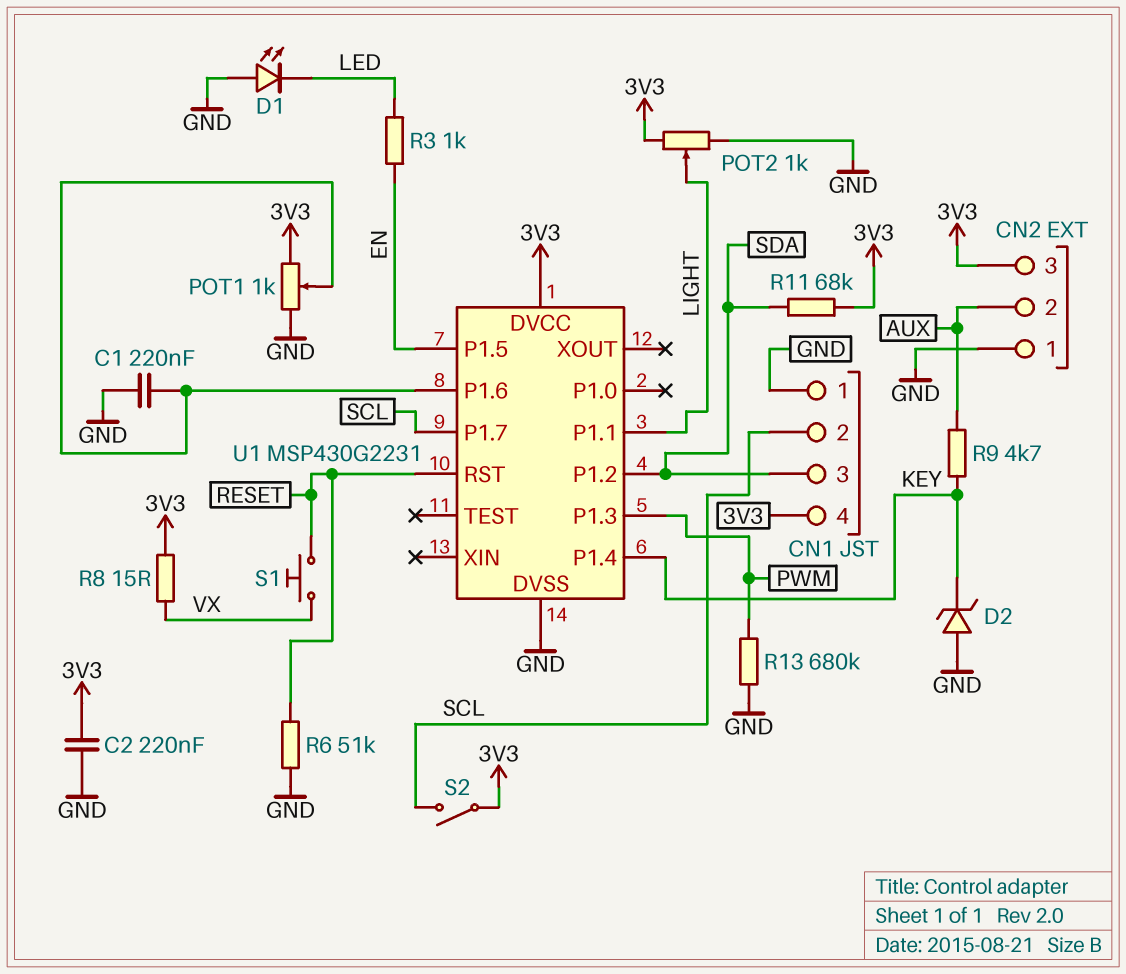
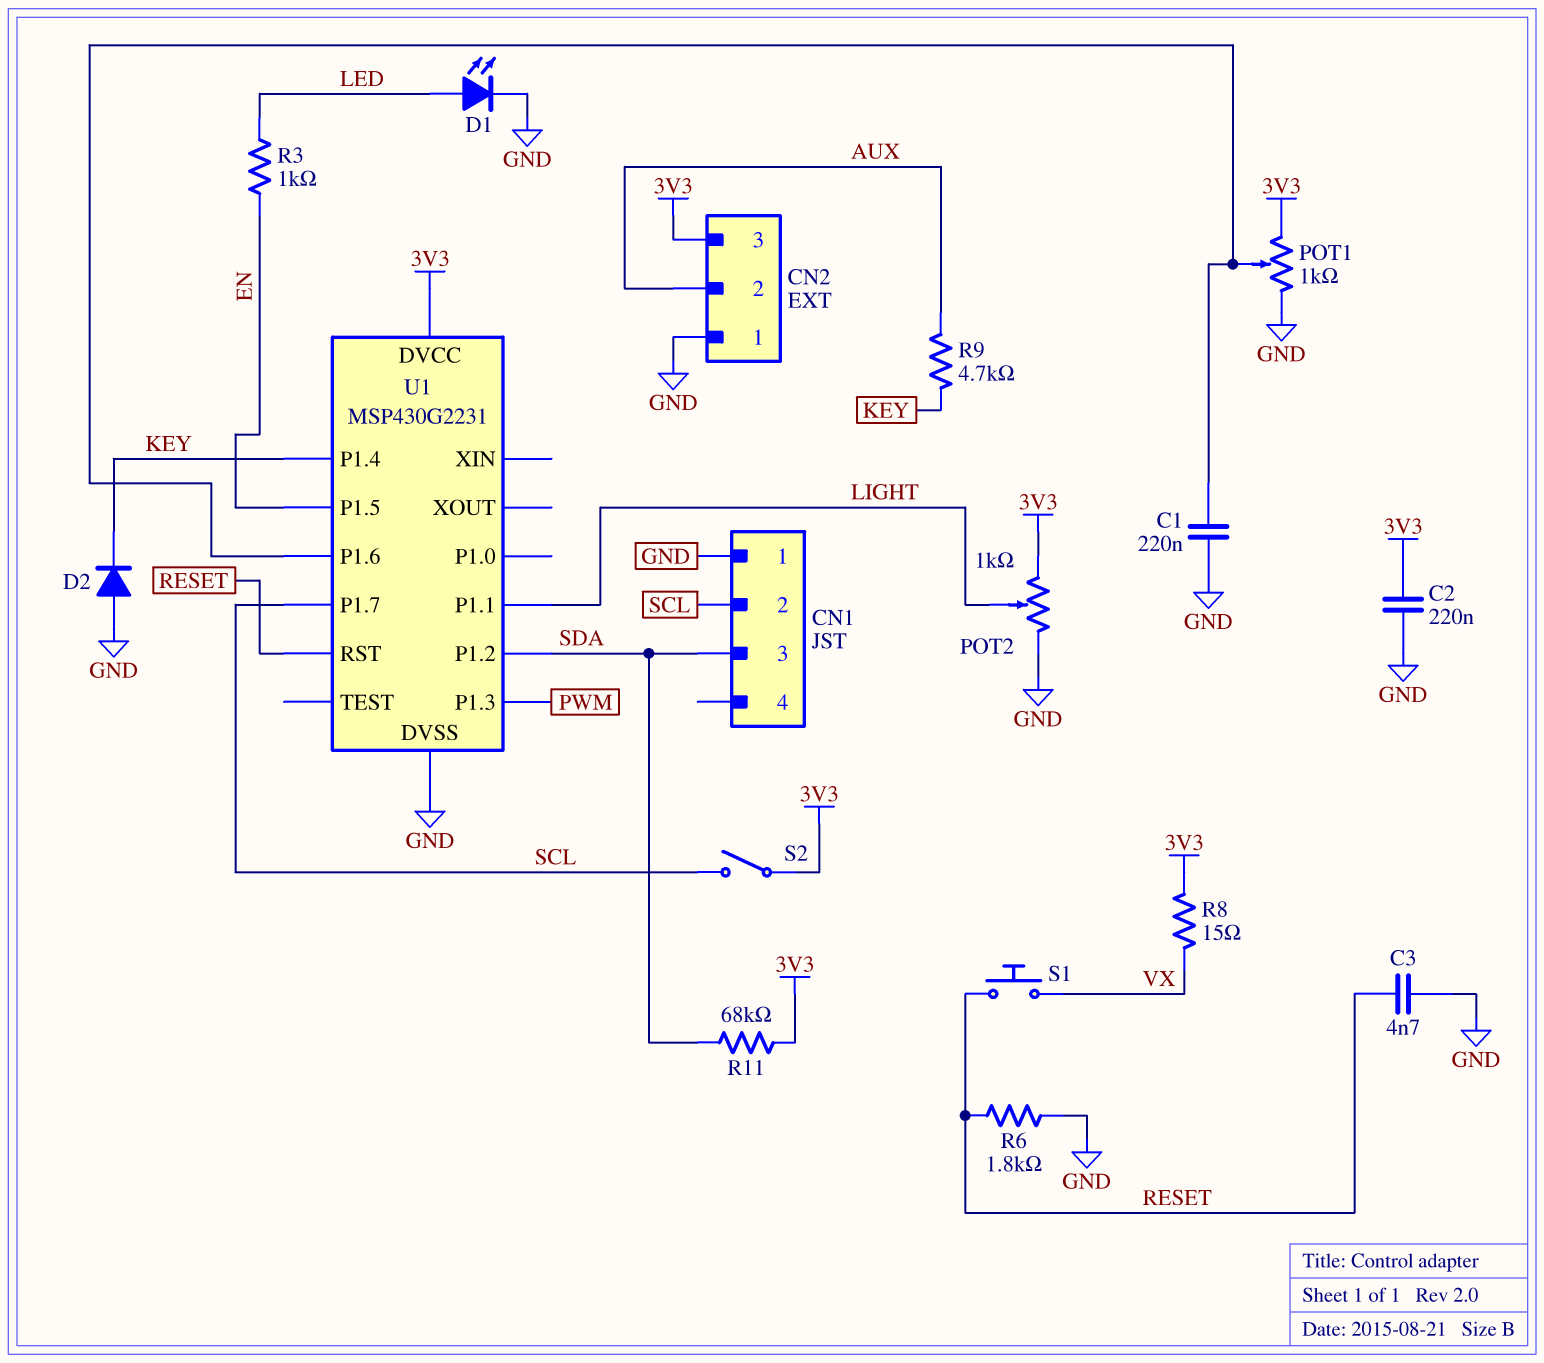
C3: none -> 4.7nF (GND, RESET)
CN1 pin 4: 3V3 -> none
D1: LED (A GND, K LED) -> LED (A LED, K GND)
D2: zener (A GND, K KEY) -> diode (A GND, K KEY)
R6: 51k (GND, RESET) -> 1.8k (GND, RESET)
R13: 680k (GND, PWM) -> none

